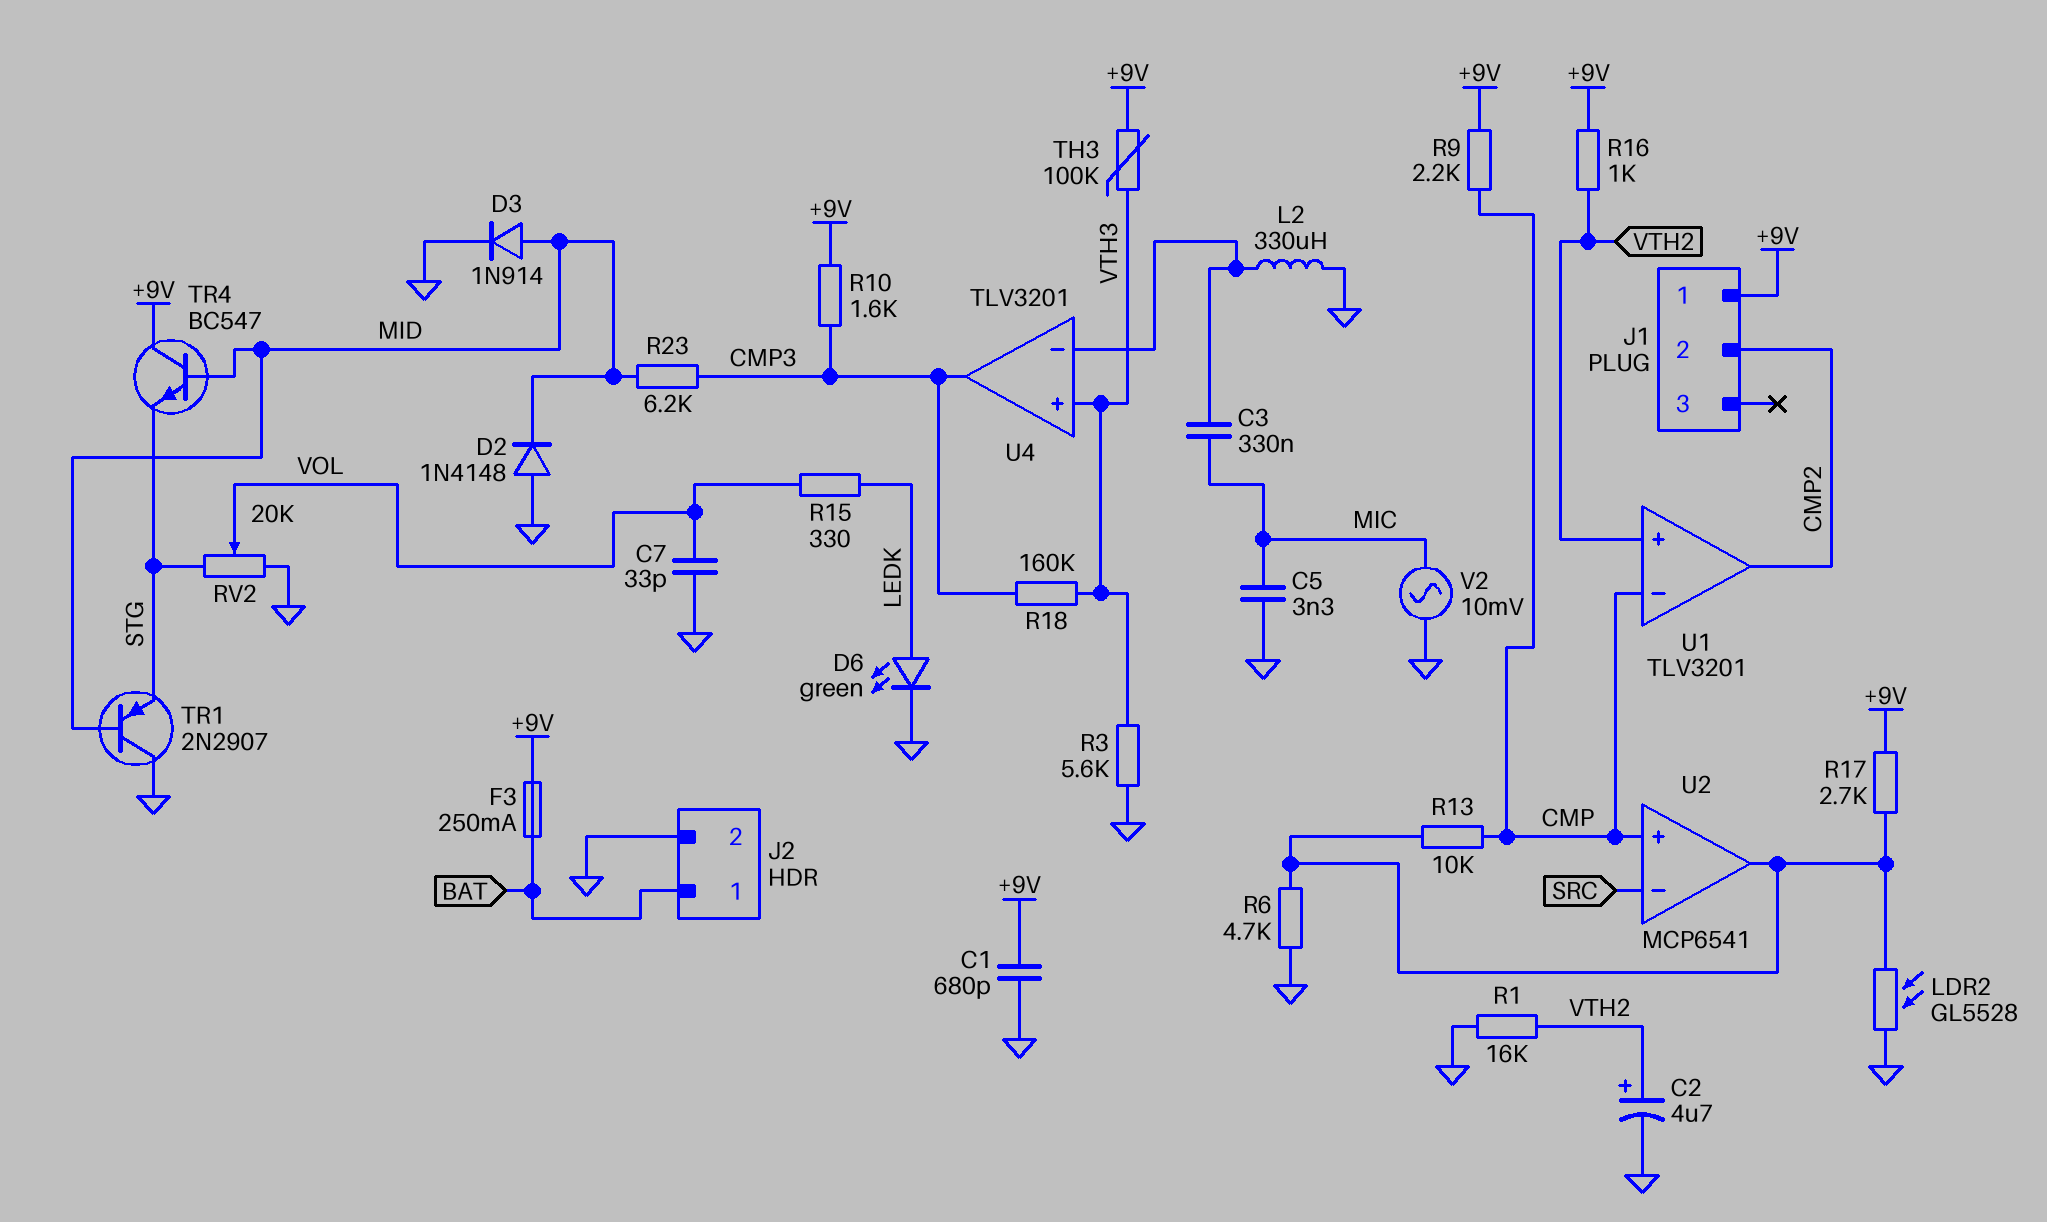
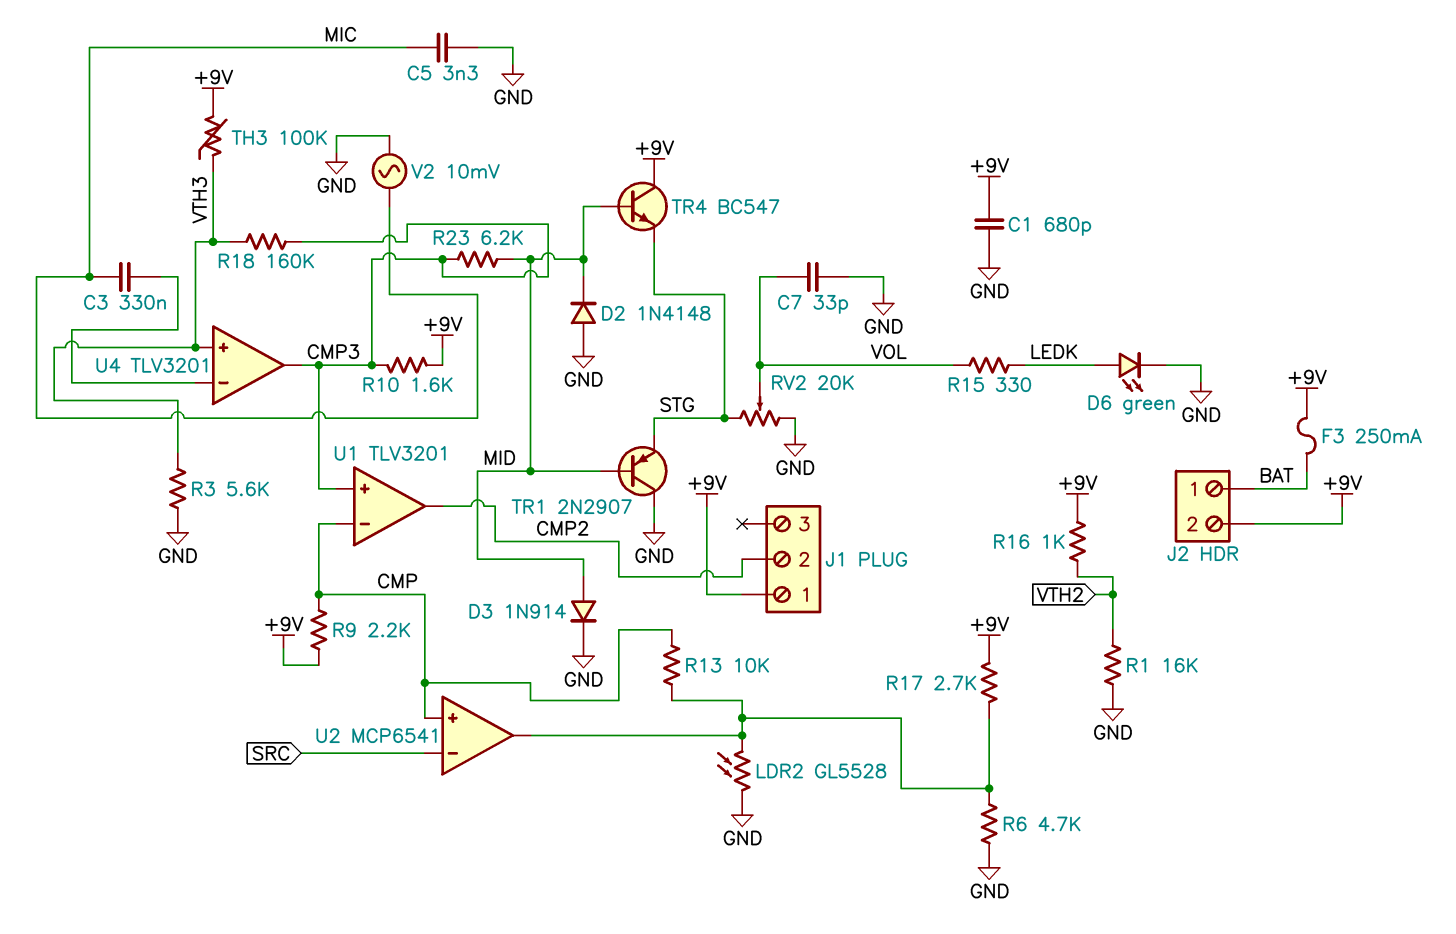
C2: 4.7uF (plus VTH2, minus GND) -> none
J2 pin 2: GND -> +9V
L2: 330uH (GND, U4/in-) -> none
U1 pin in+: VTH2 -> CMP3

